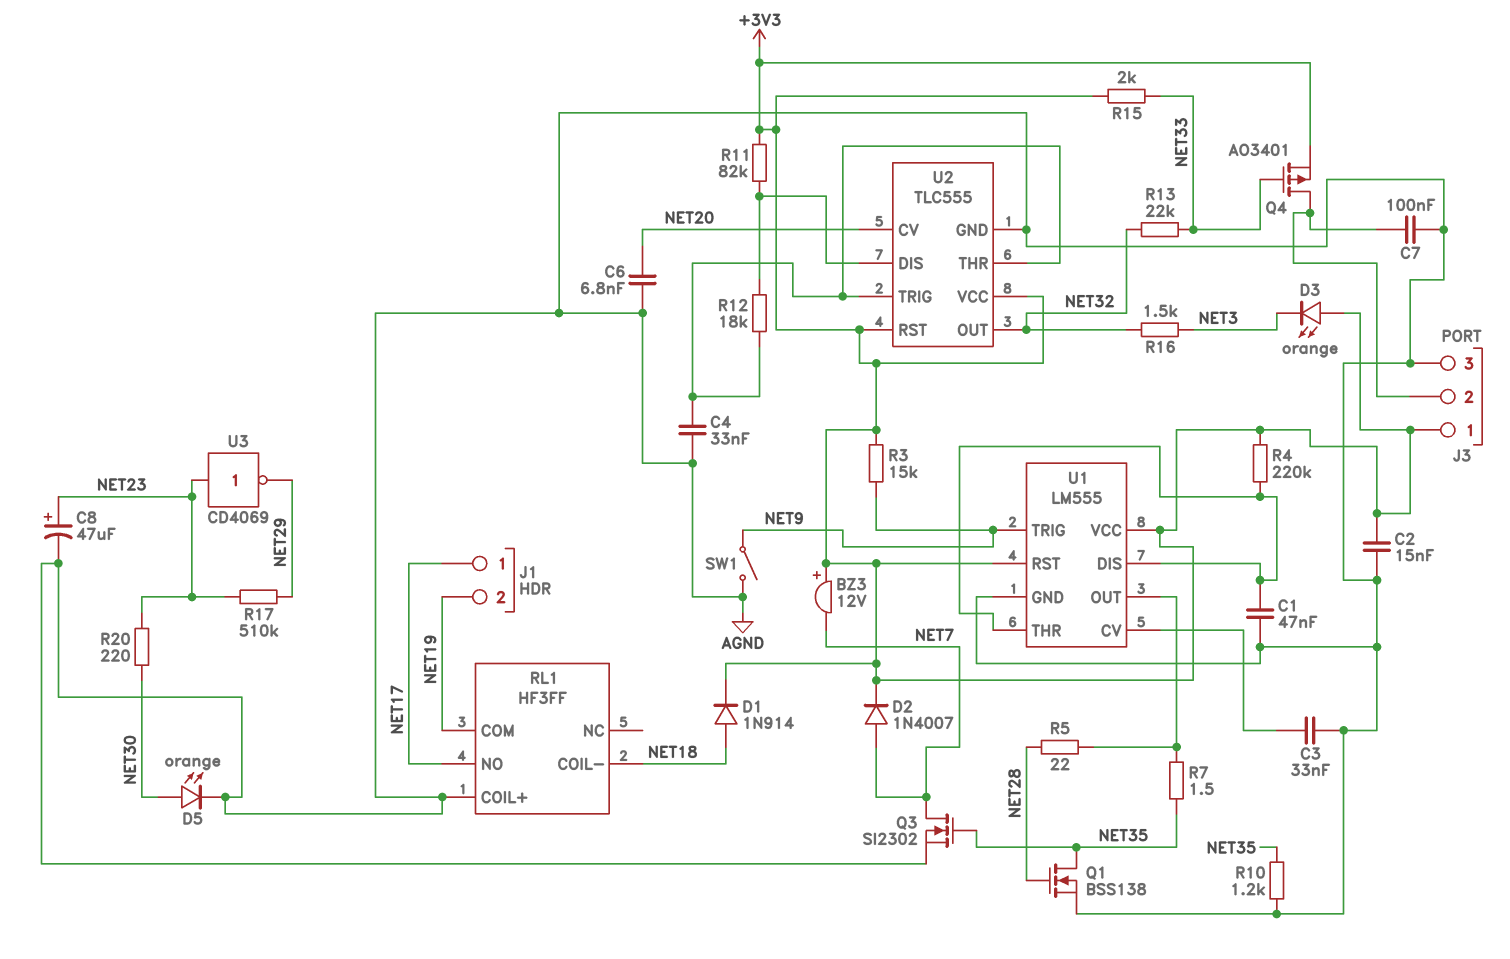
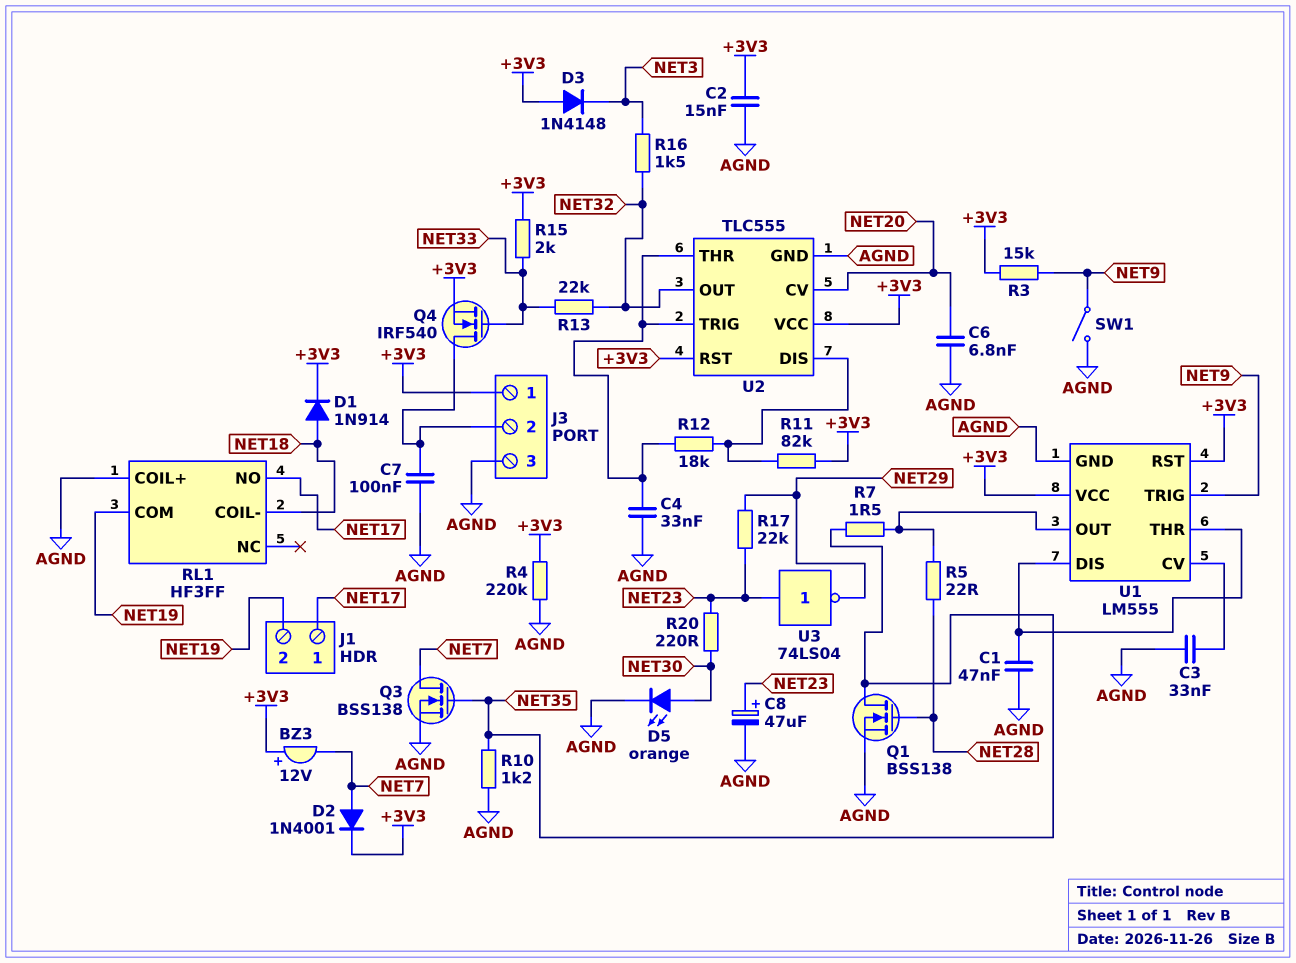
D2: diode 1N4007 (A NET7, K +3V3) -> diode 1N4001 (A NET7, K +3V3)
D3: LED orange (A +3V3, K NET3) -> diode 1N4148 (A +3V3, K NET3)
Q3: NMOS SI2302 (G NET35, D NET7, S AGND) -> NMOS BSS138 (G NET35, D NET7, S AGND)
Q4: PMOS AO3401 (G NET33, D J3/2, S +3V3) -> NMOS IRF540 (G NET33, D J3/2, S +3V3)
R4: 220k (+3V3, U1/DIS) -> 220k (+3V3, AGND)
R17: 510k (NET23, NET29) -> 22k (NET23, NET29)
U3: NOT CD4069 (in NET23, out NET29) -> NOT 74LS04 (in NET23, out NET29)

